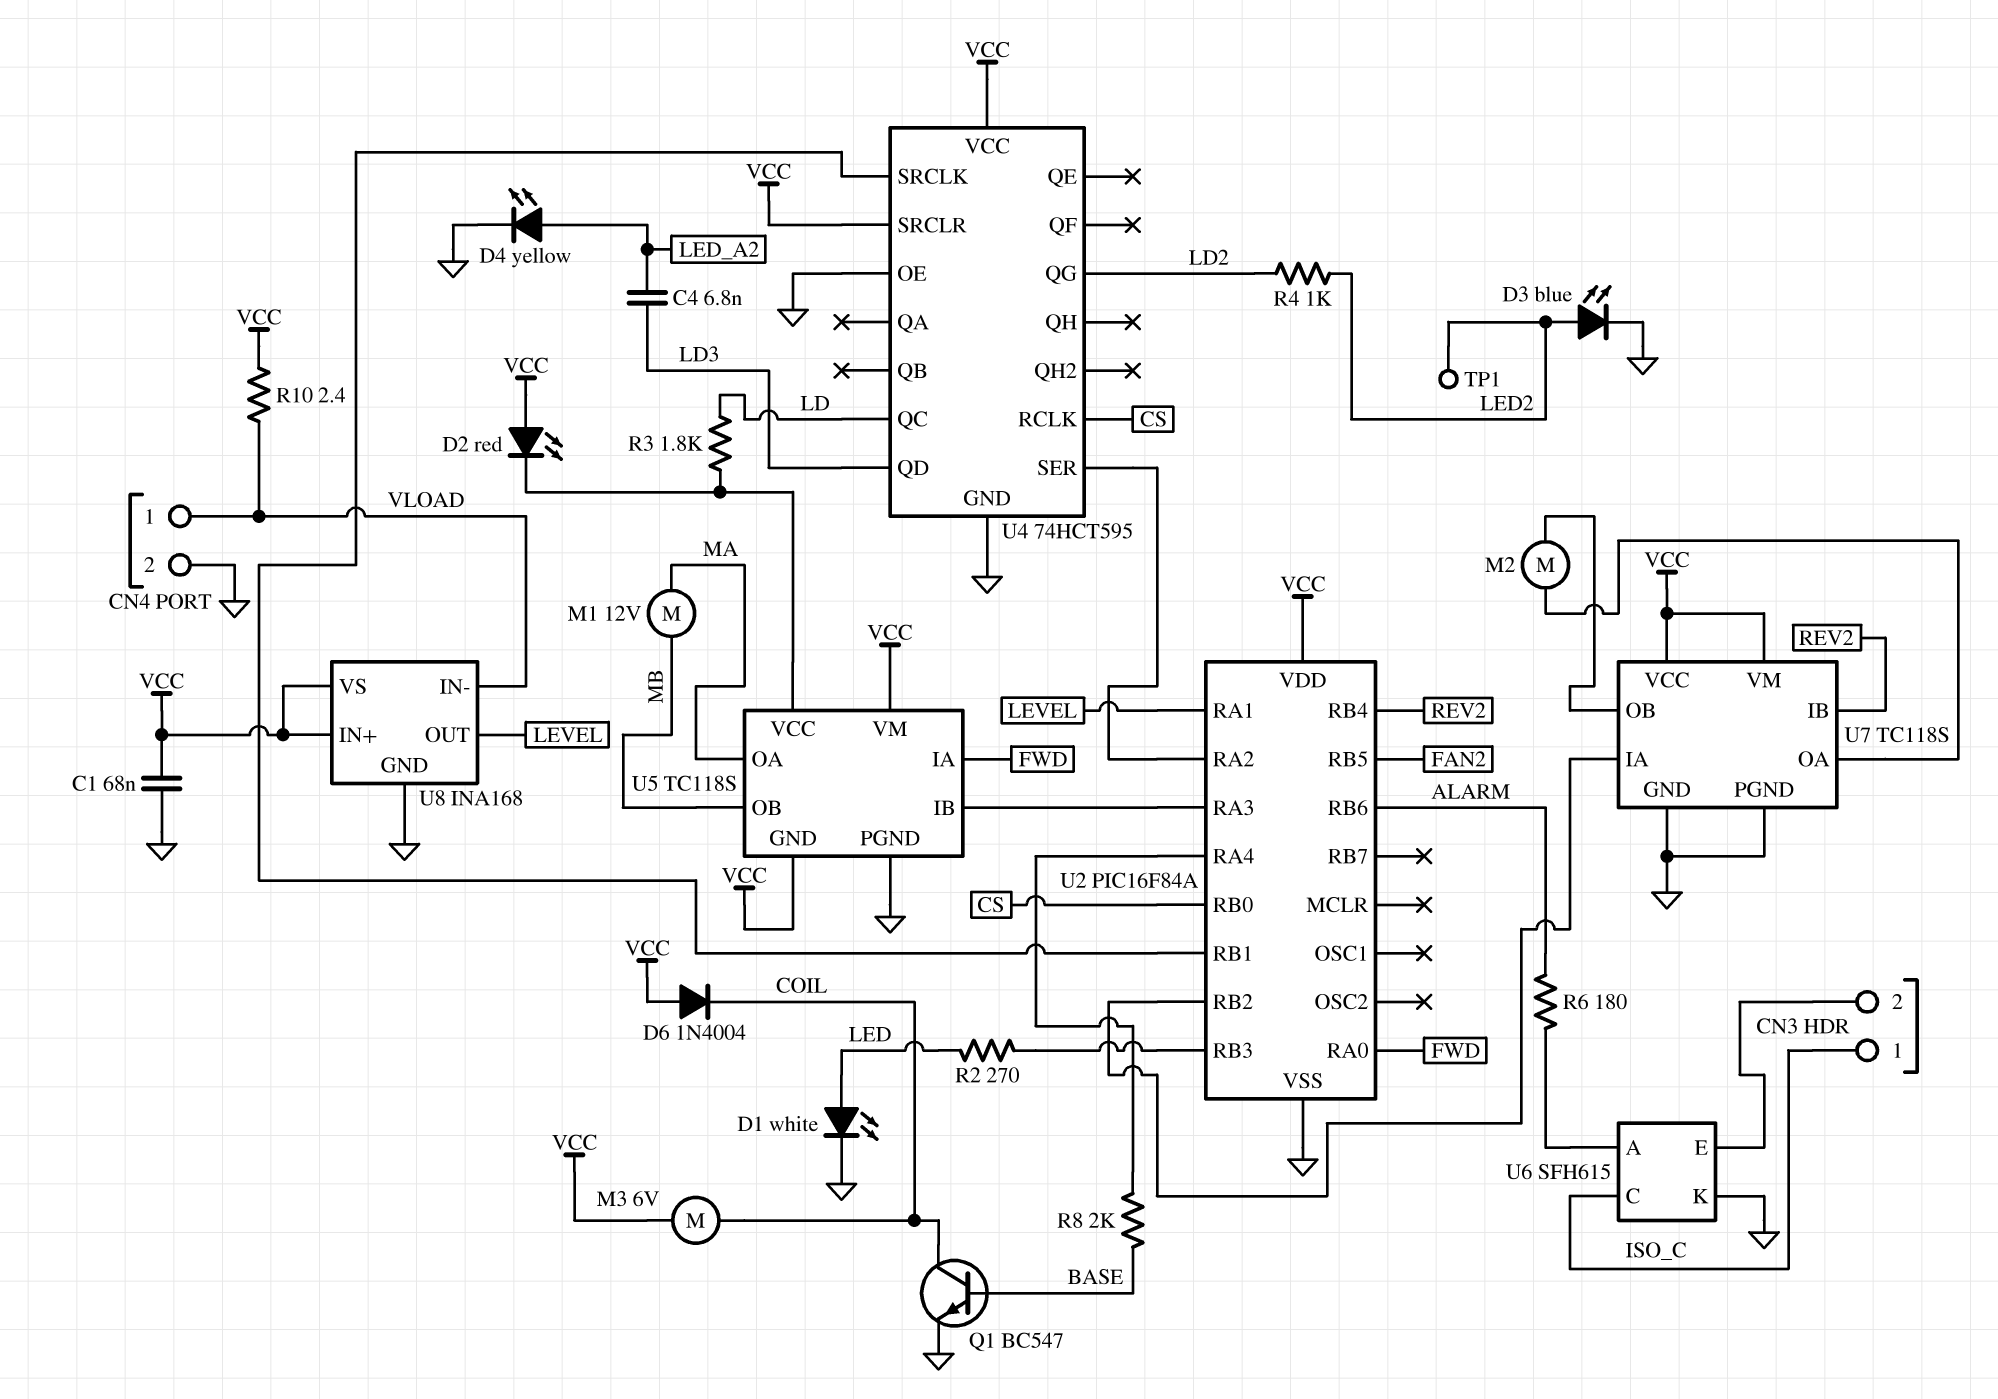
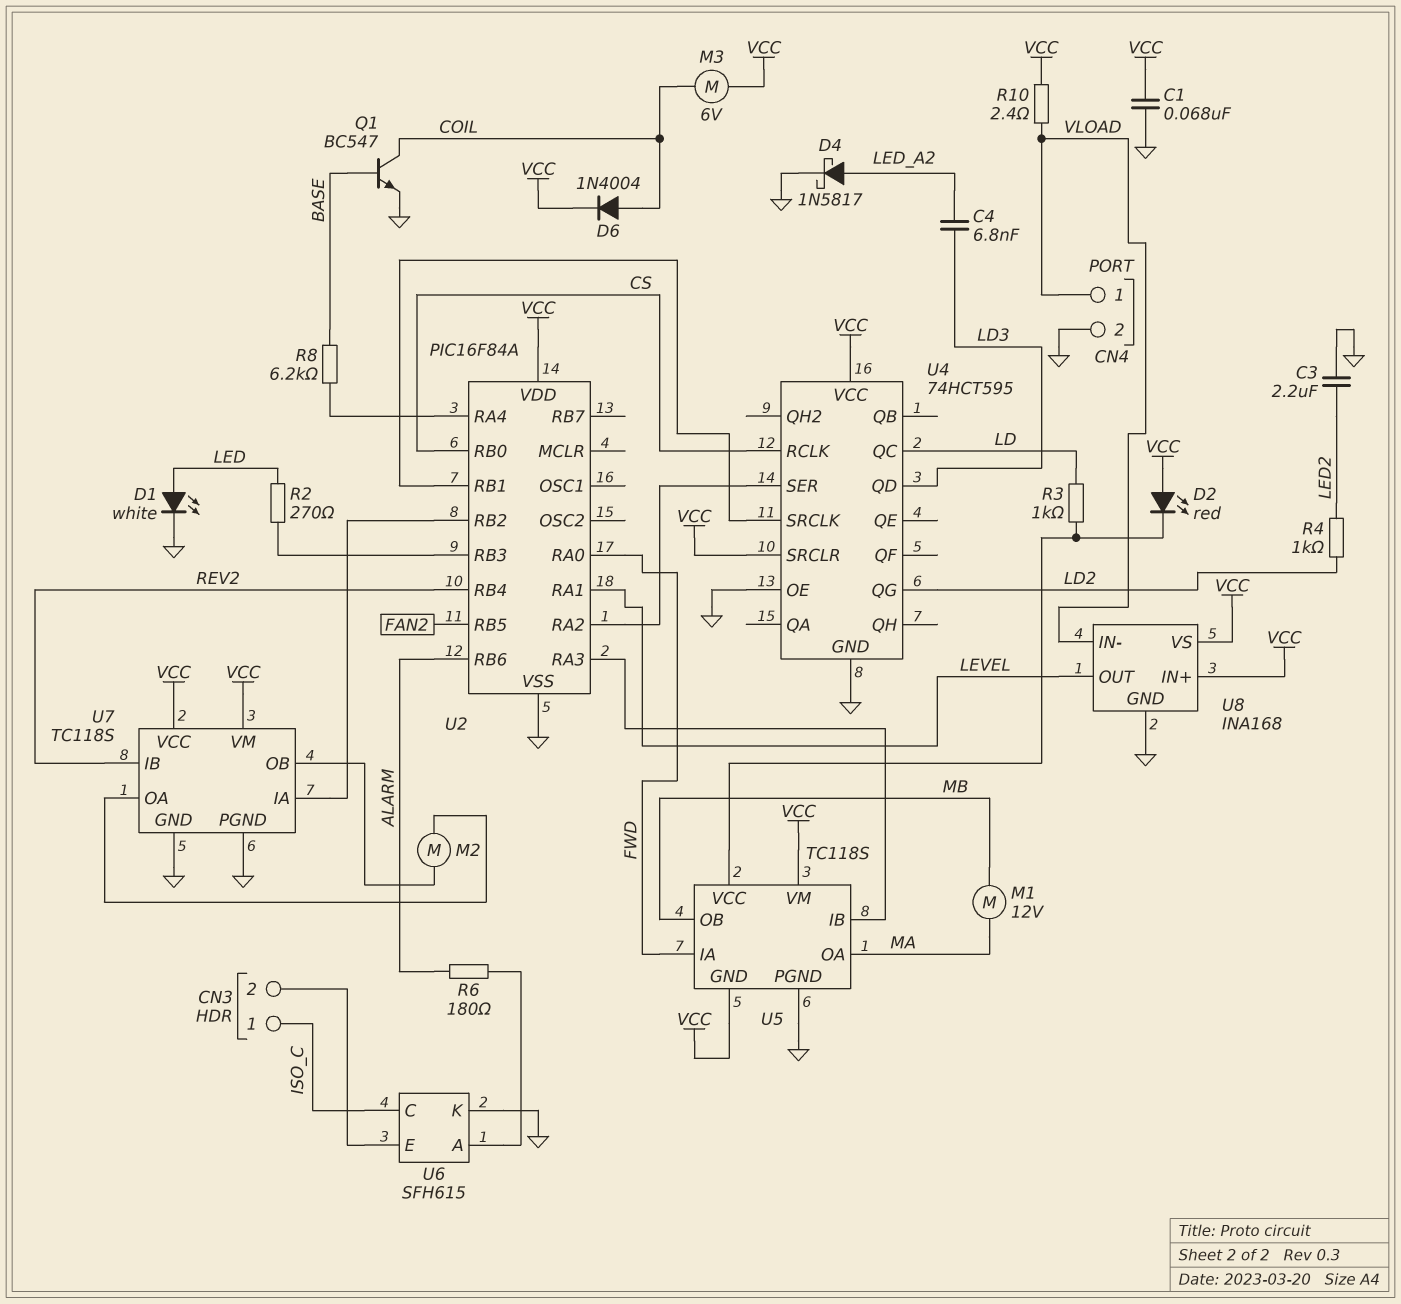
C3: none -> 2.2uF (GND, LED2)
D3: LED blue (A LED2, K GND) -> none
D4: LED yellow (A LED_A2, K GND) -> schottky 1N5817 (A LED_A2, K GND)
D6: diode 1N4004 (A VCC, K COIL) -> diode 1N4004 (A COIL, K VCC)
R3: 1.8k (LD, U5/VCC) -> 1k (LD, U5/VCC)
R8: 2k (BASE, U2/RA4) -> 6.2k (BASE, U2/RA4)
TP1: test point (LED2) -> none

